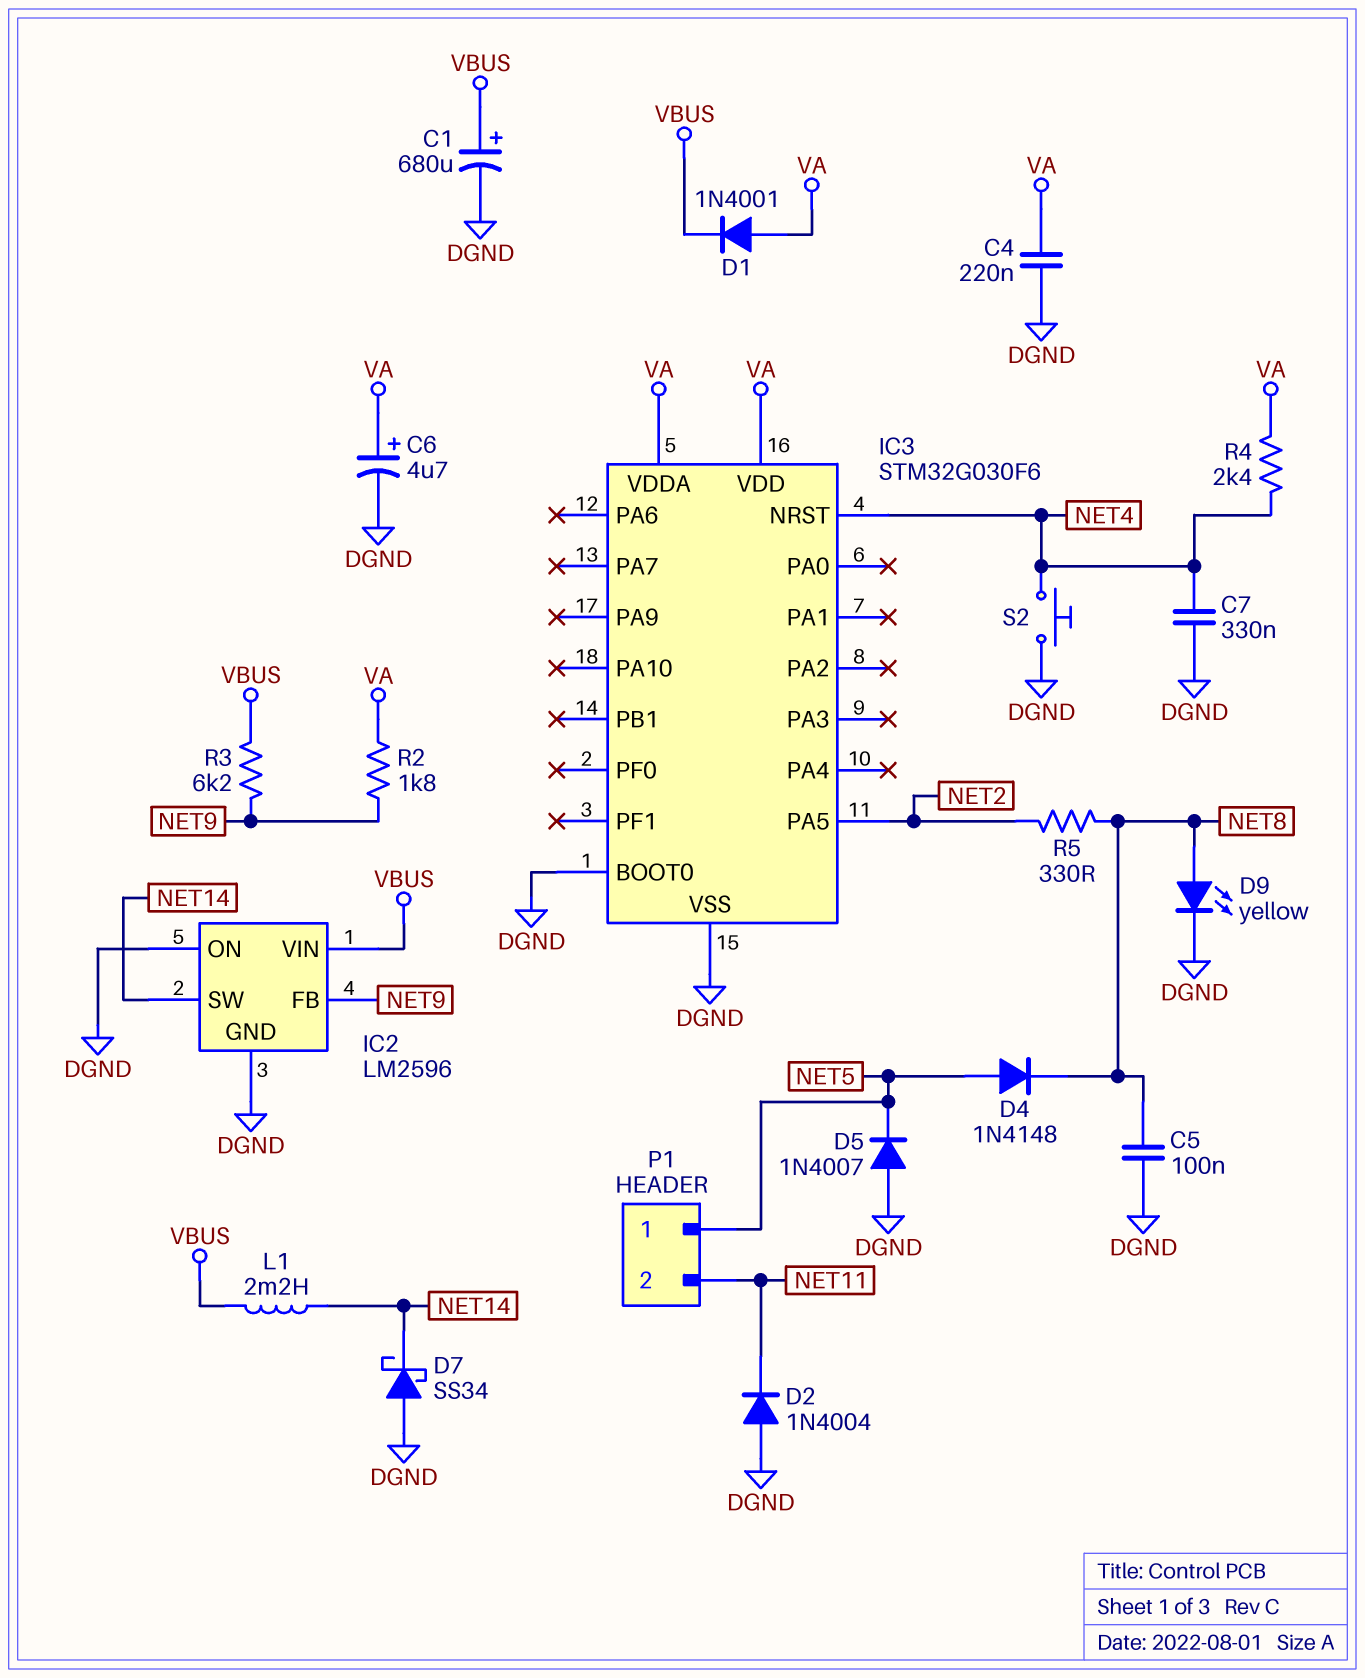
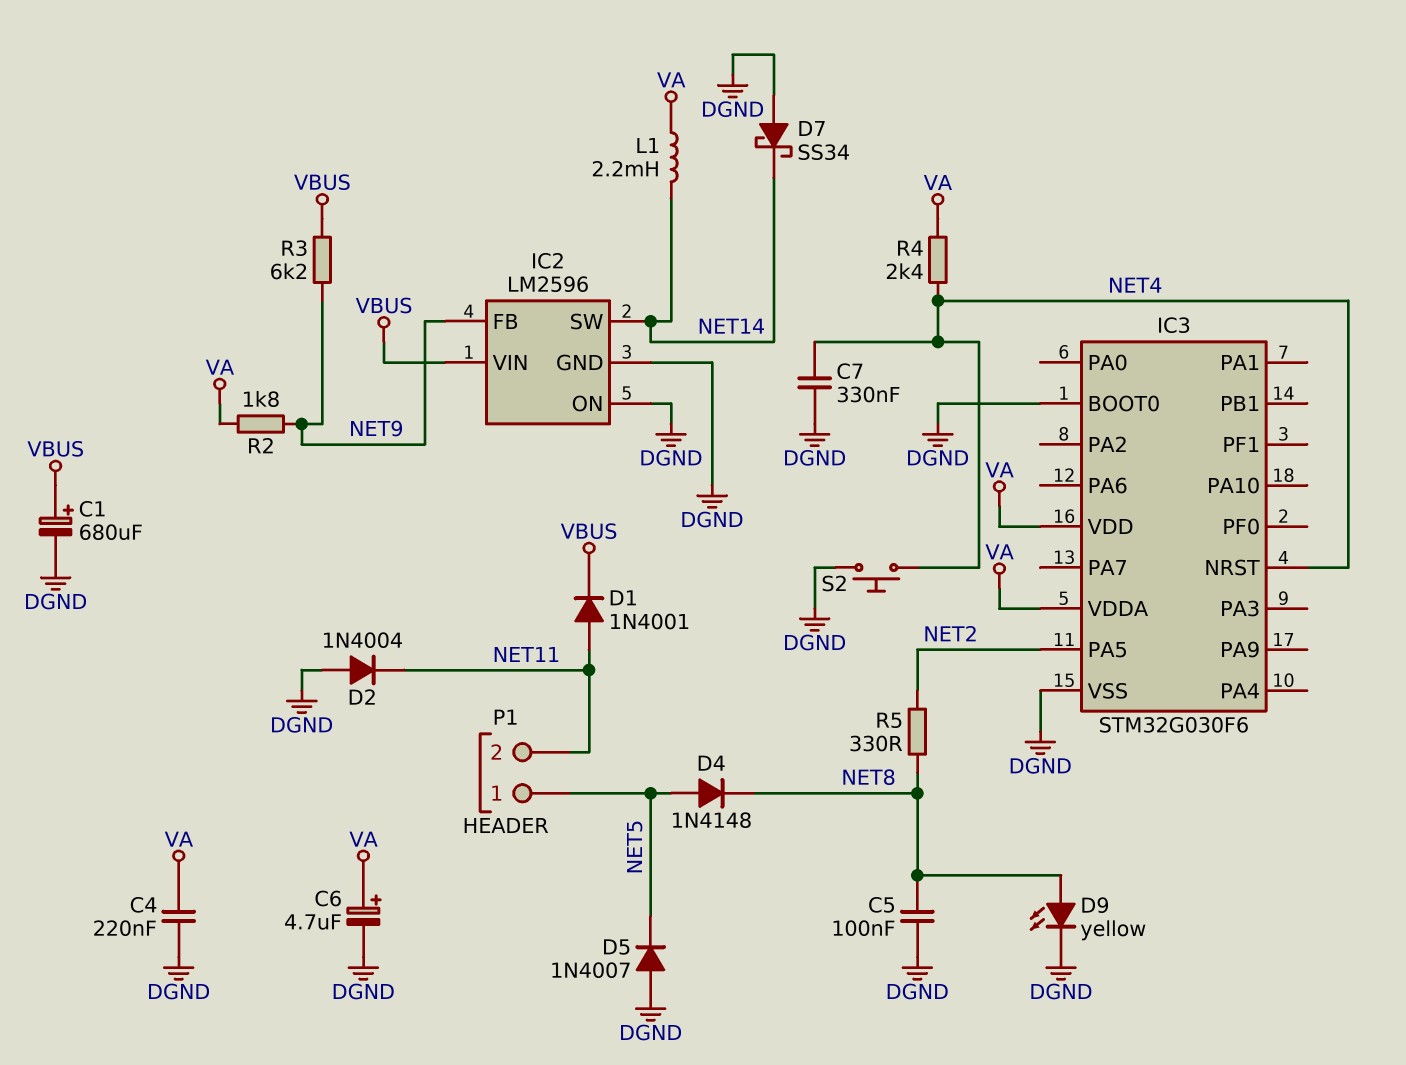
D1: diode 1N4001 (A VA, K VBUS) -> diode 1N4001 (A NET11, K VBUS)
L1: 2.2mH (NET14, VBUS) -> 2.2mH (NET14, VA)

